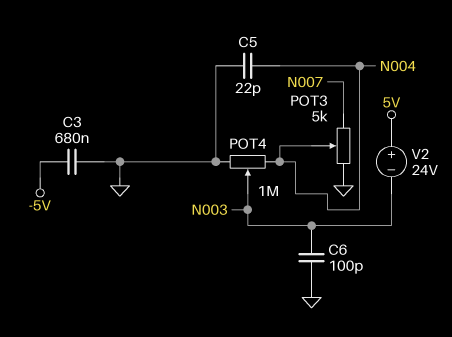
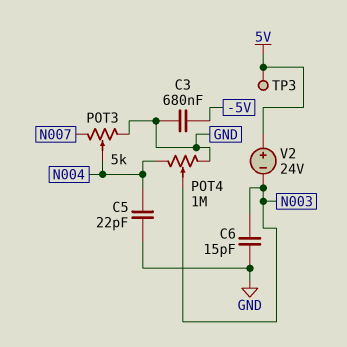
C6: 100pF (GND, N003) -> 15pF (GND, N003)
TP3: none -> test point (5V)

